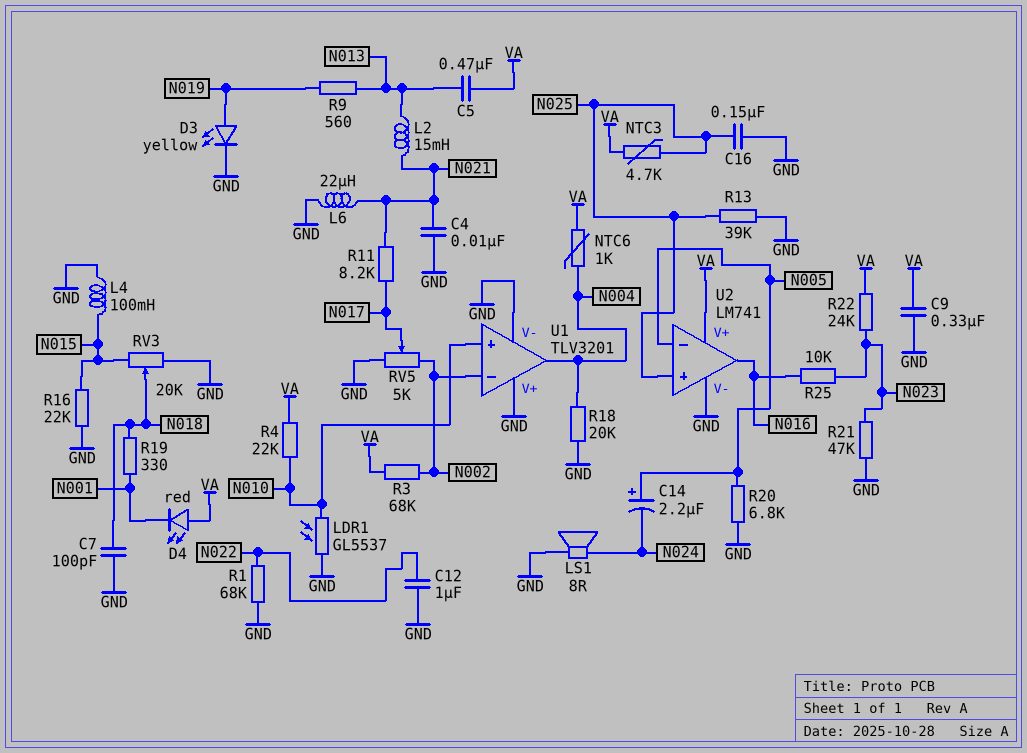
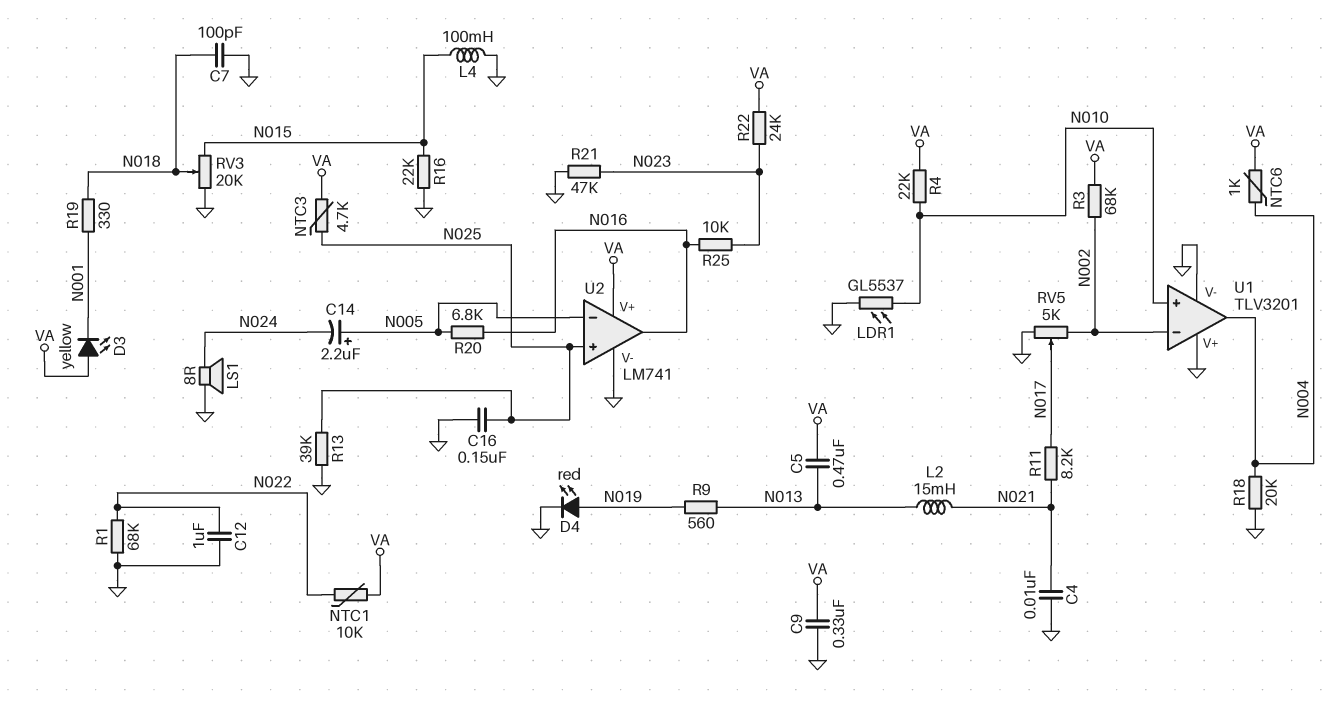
D3: LED yellow (A N019, K GND) -> LED yellow (A VA, K N001)
D4: LED red (A VA, K N001) -> LED red (A N019, K GND)
L6: 22uH (GND, N021) -> none
NTC1: none -> 10k (N022, VA)
R20: 6.8k (GND, N005) -> 6.8k (N005, N016)

